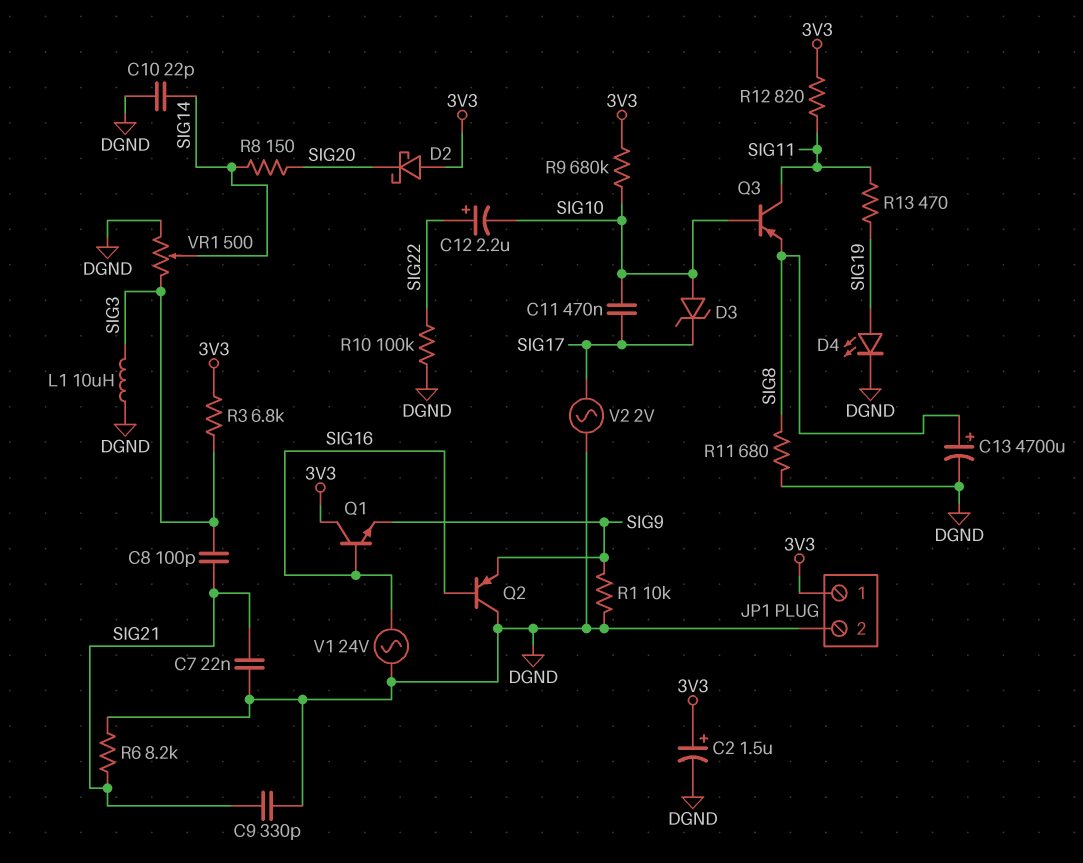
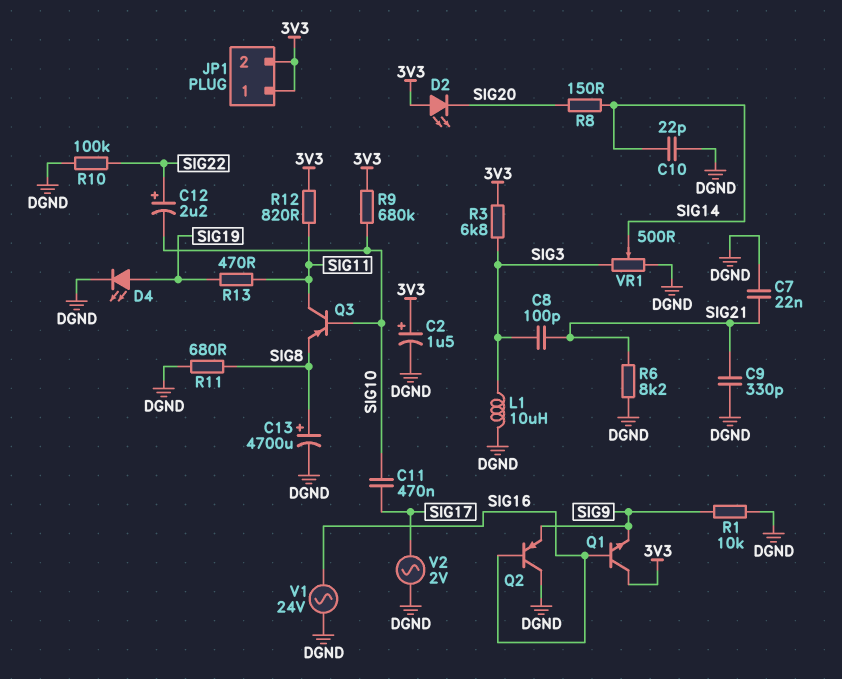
D2: schottky (A 3V3, K SIG20) -> LED (A 3V3, K SIG20)
D3: zener (A SIG10, K SIG17) -> none
JP1 pin 2: DGND -> 3V3

